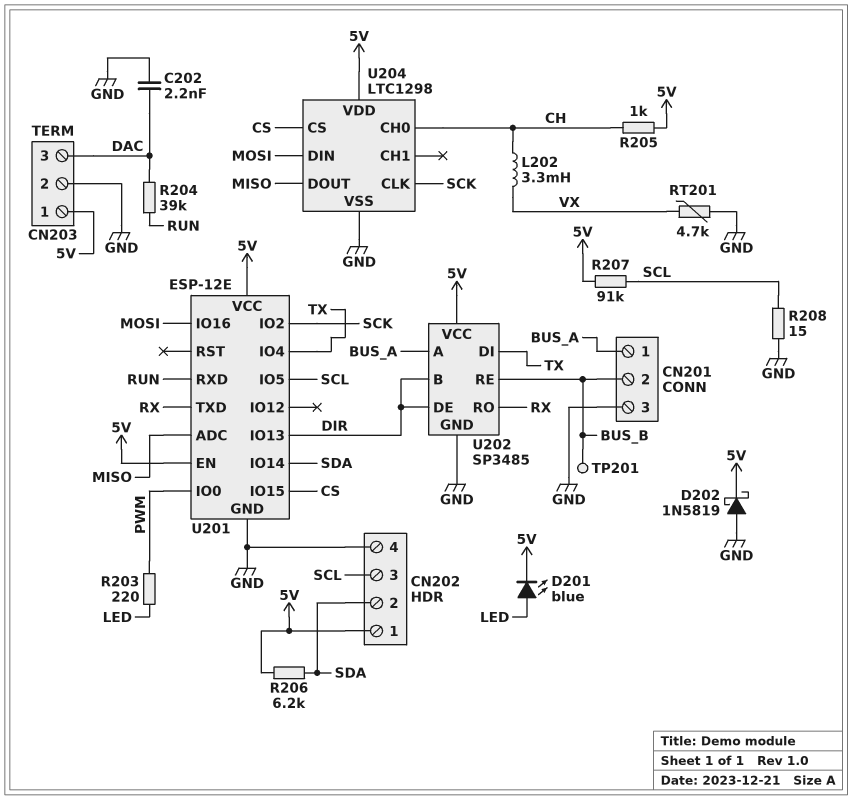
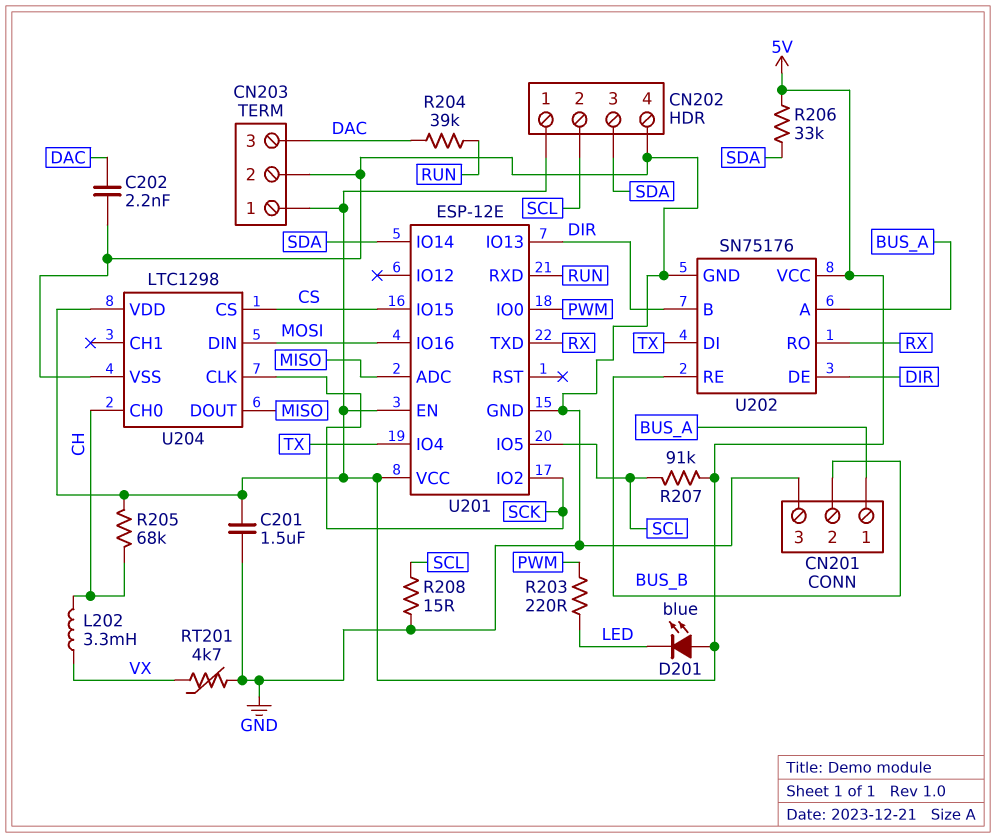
C201: none -> 1.5uF (5V, GND)
CN202 pin 2: SDA -> SCL
CN202 pin 3: SCL -> SDA
D201: LED blue (A LED, K 5V) -> LED blue (A 5V, K LED)
D202: schottky 1N5819 (A GND, K 5V) -> none
R205: 1k (5V, CH) -> 68k (5V, CH)
R206: 6.2k (5V, SDA) -> 33k (5V, SDA)
TP201: test point (BUS_B) -> none
U202: SP3485 -> SN75176

